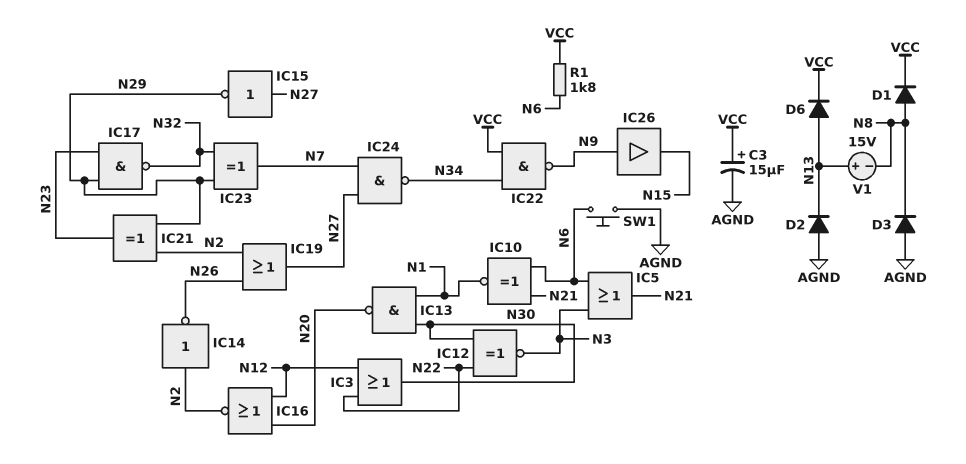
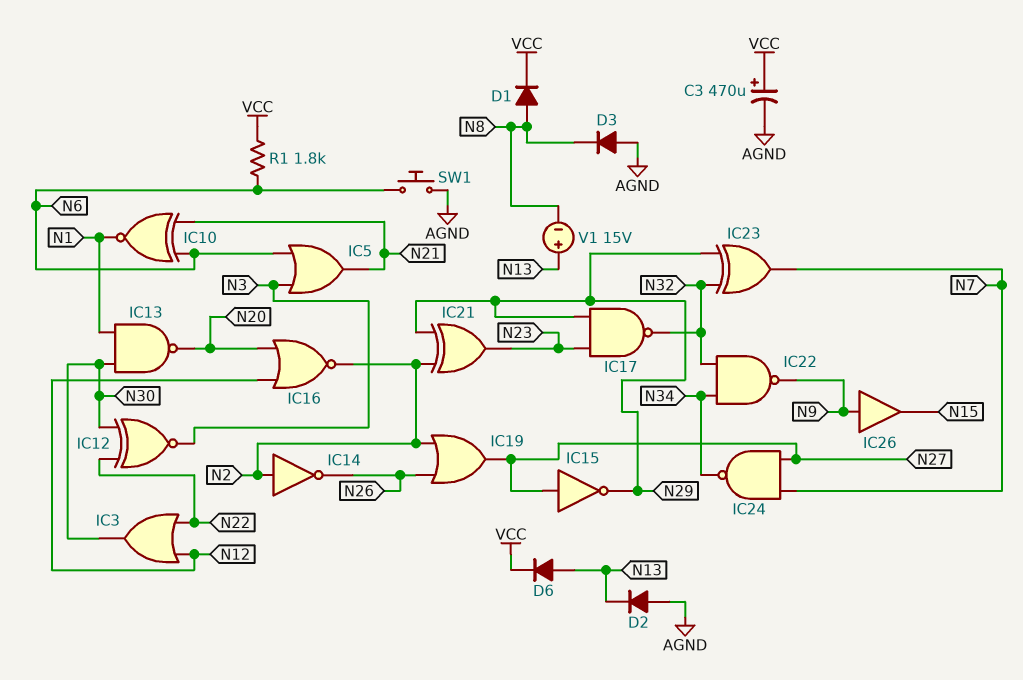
C3: 15uF (plus VCC, minus AGND) -> 470uF (plus VCC, minus AGND)
IC22: NAND (in N34, in VCC, out N9) -> NAND (in N32, in N34, out N9)

